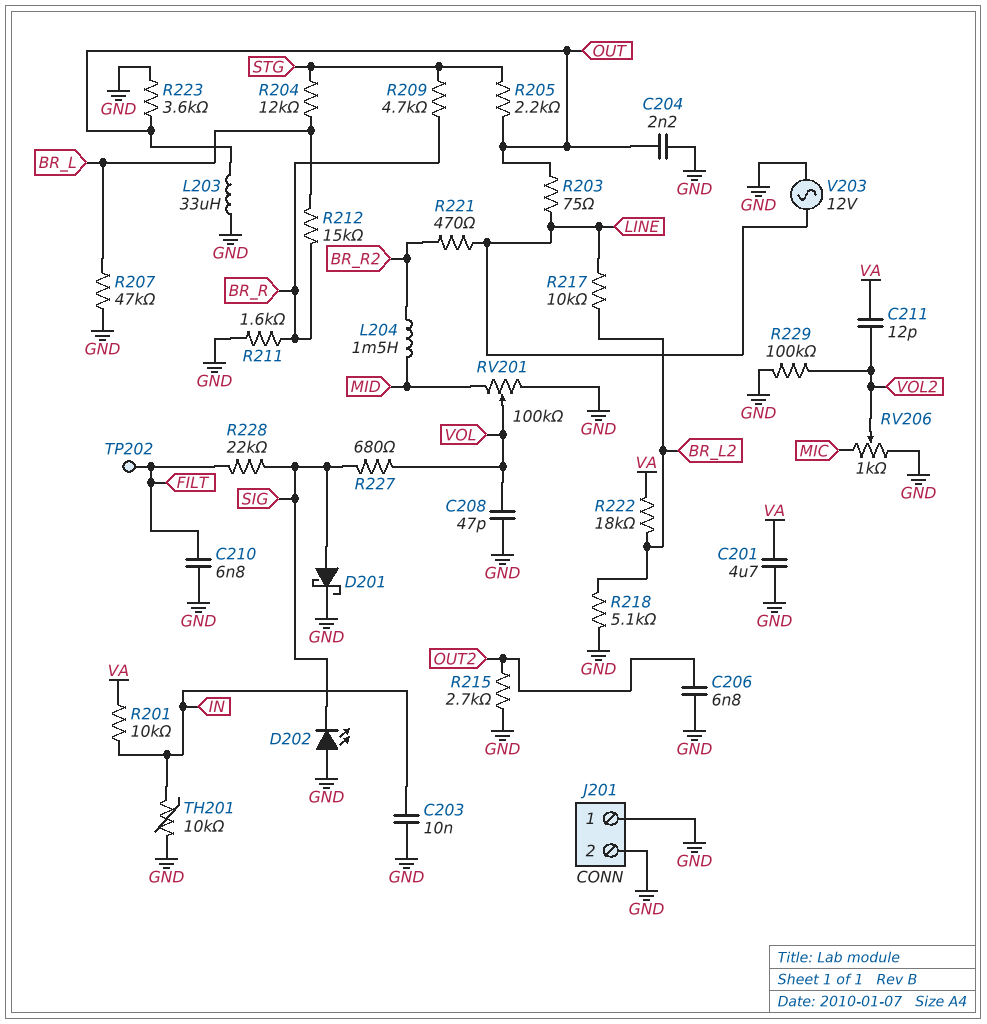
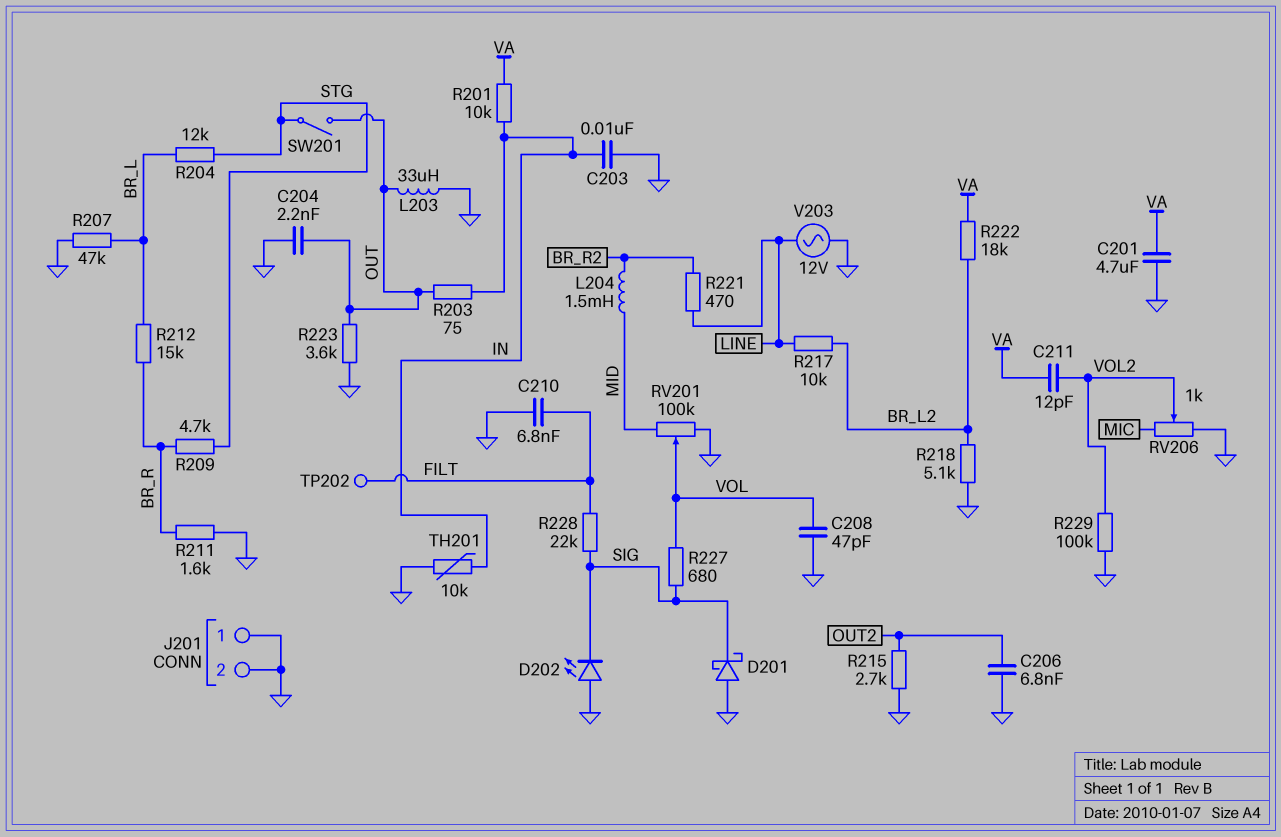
D201: schottky (A SIG, K GND) -> schottky (A GND, K SIG)
R203: 75 (LINE, OUT) -> 75 (IN, OUT)
R205: 2.2k (OUT, STG) -> none
SW201: none -> switch (OUT, STG)

